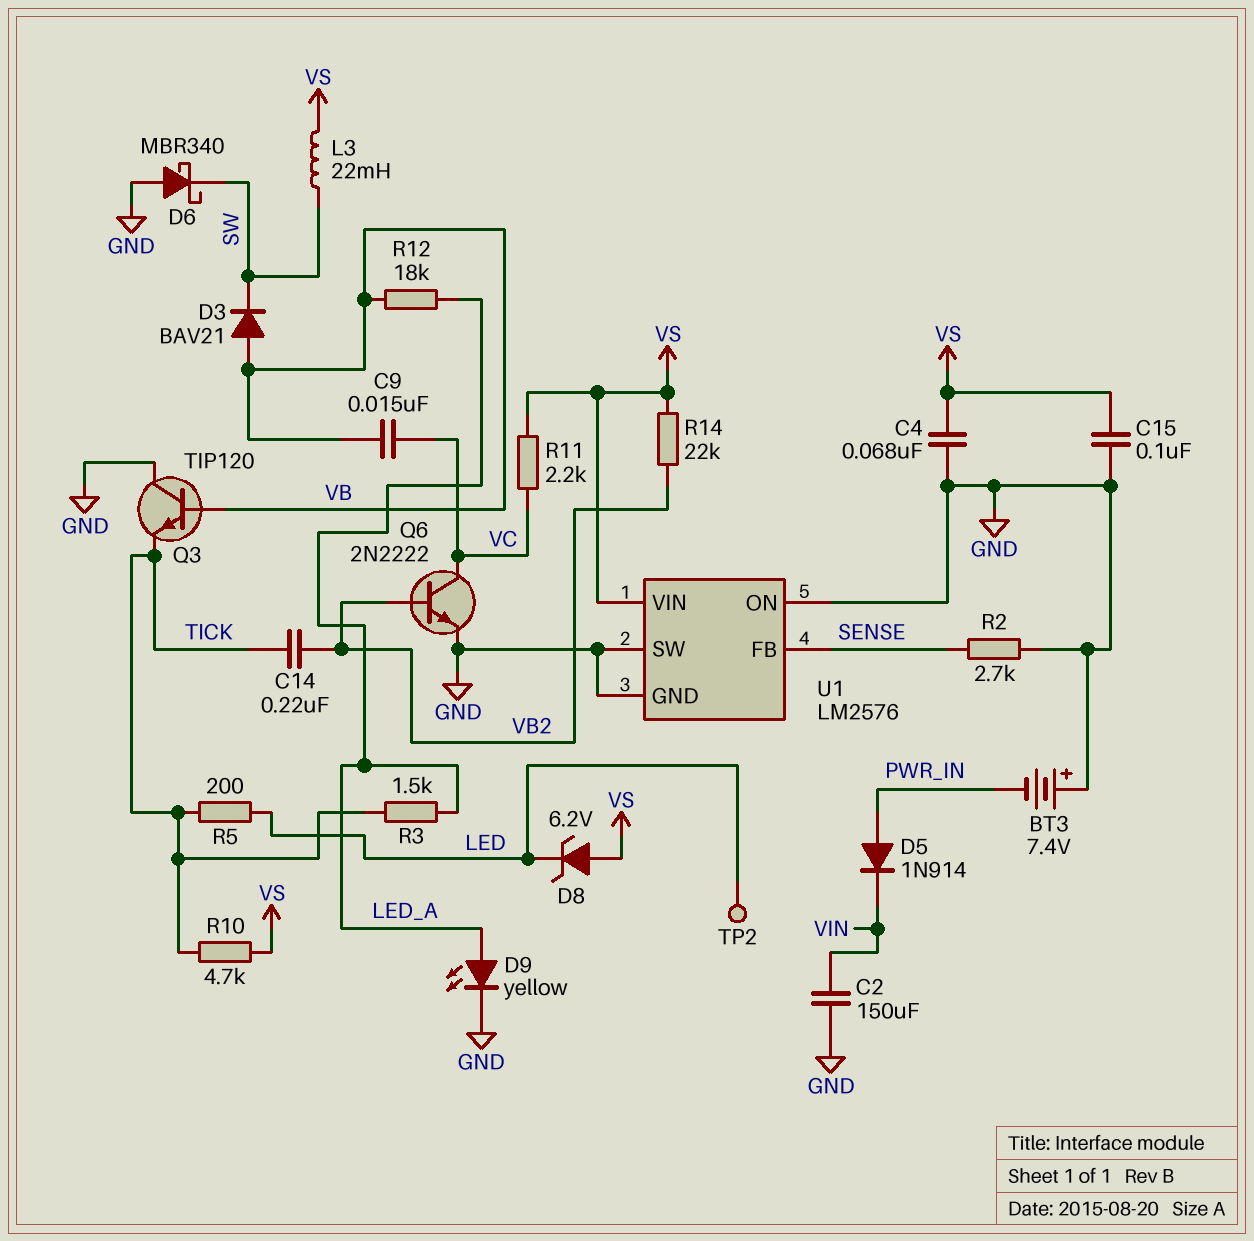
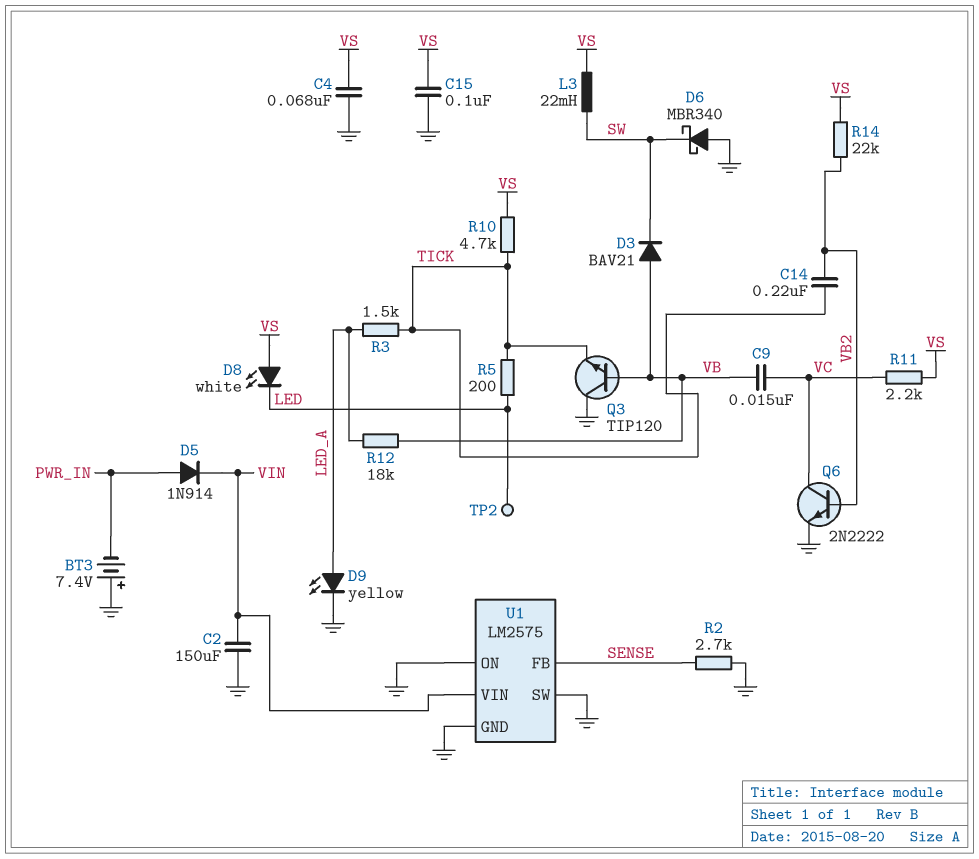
D8: zener 6.2V (A VS, K LED) -> LED white (A VS, K LED)
U1: LM2576 -> LM2575
U1 pin VIN: VS -> VIN

